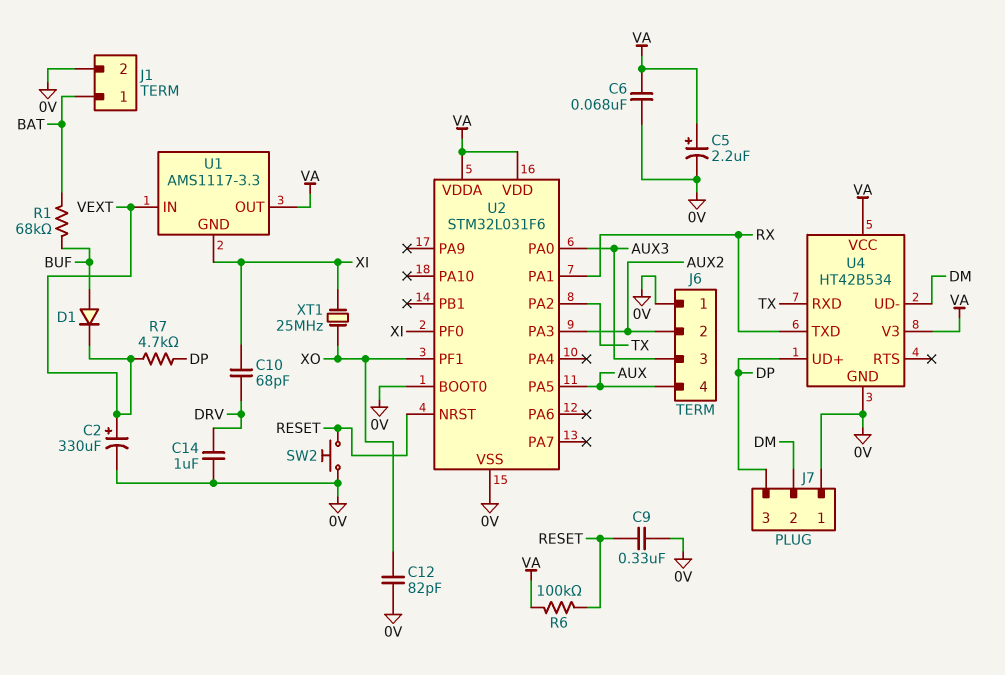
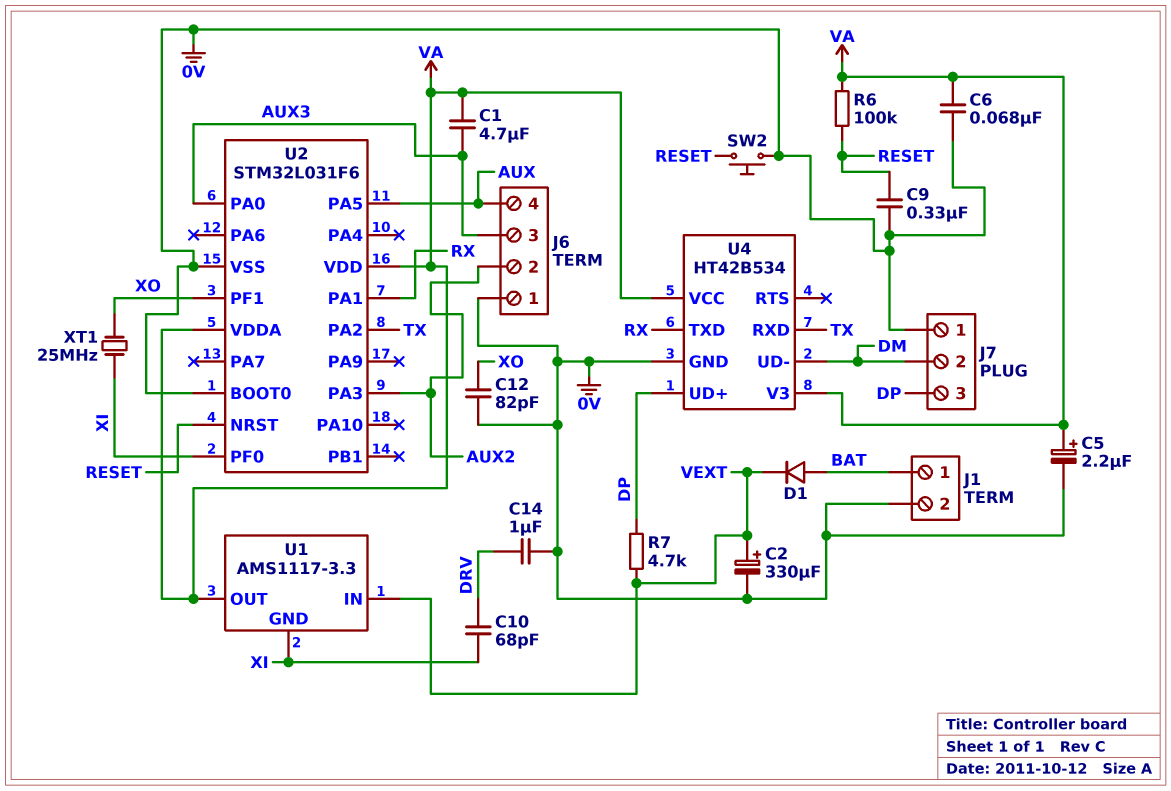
C1: none -> 4.7uF (AUX3, VA)
D1: diode (A BUF, K VEXT) -> diode (A BAT, K VEXT)
R1: 68k (BAT, BUF) -> none

